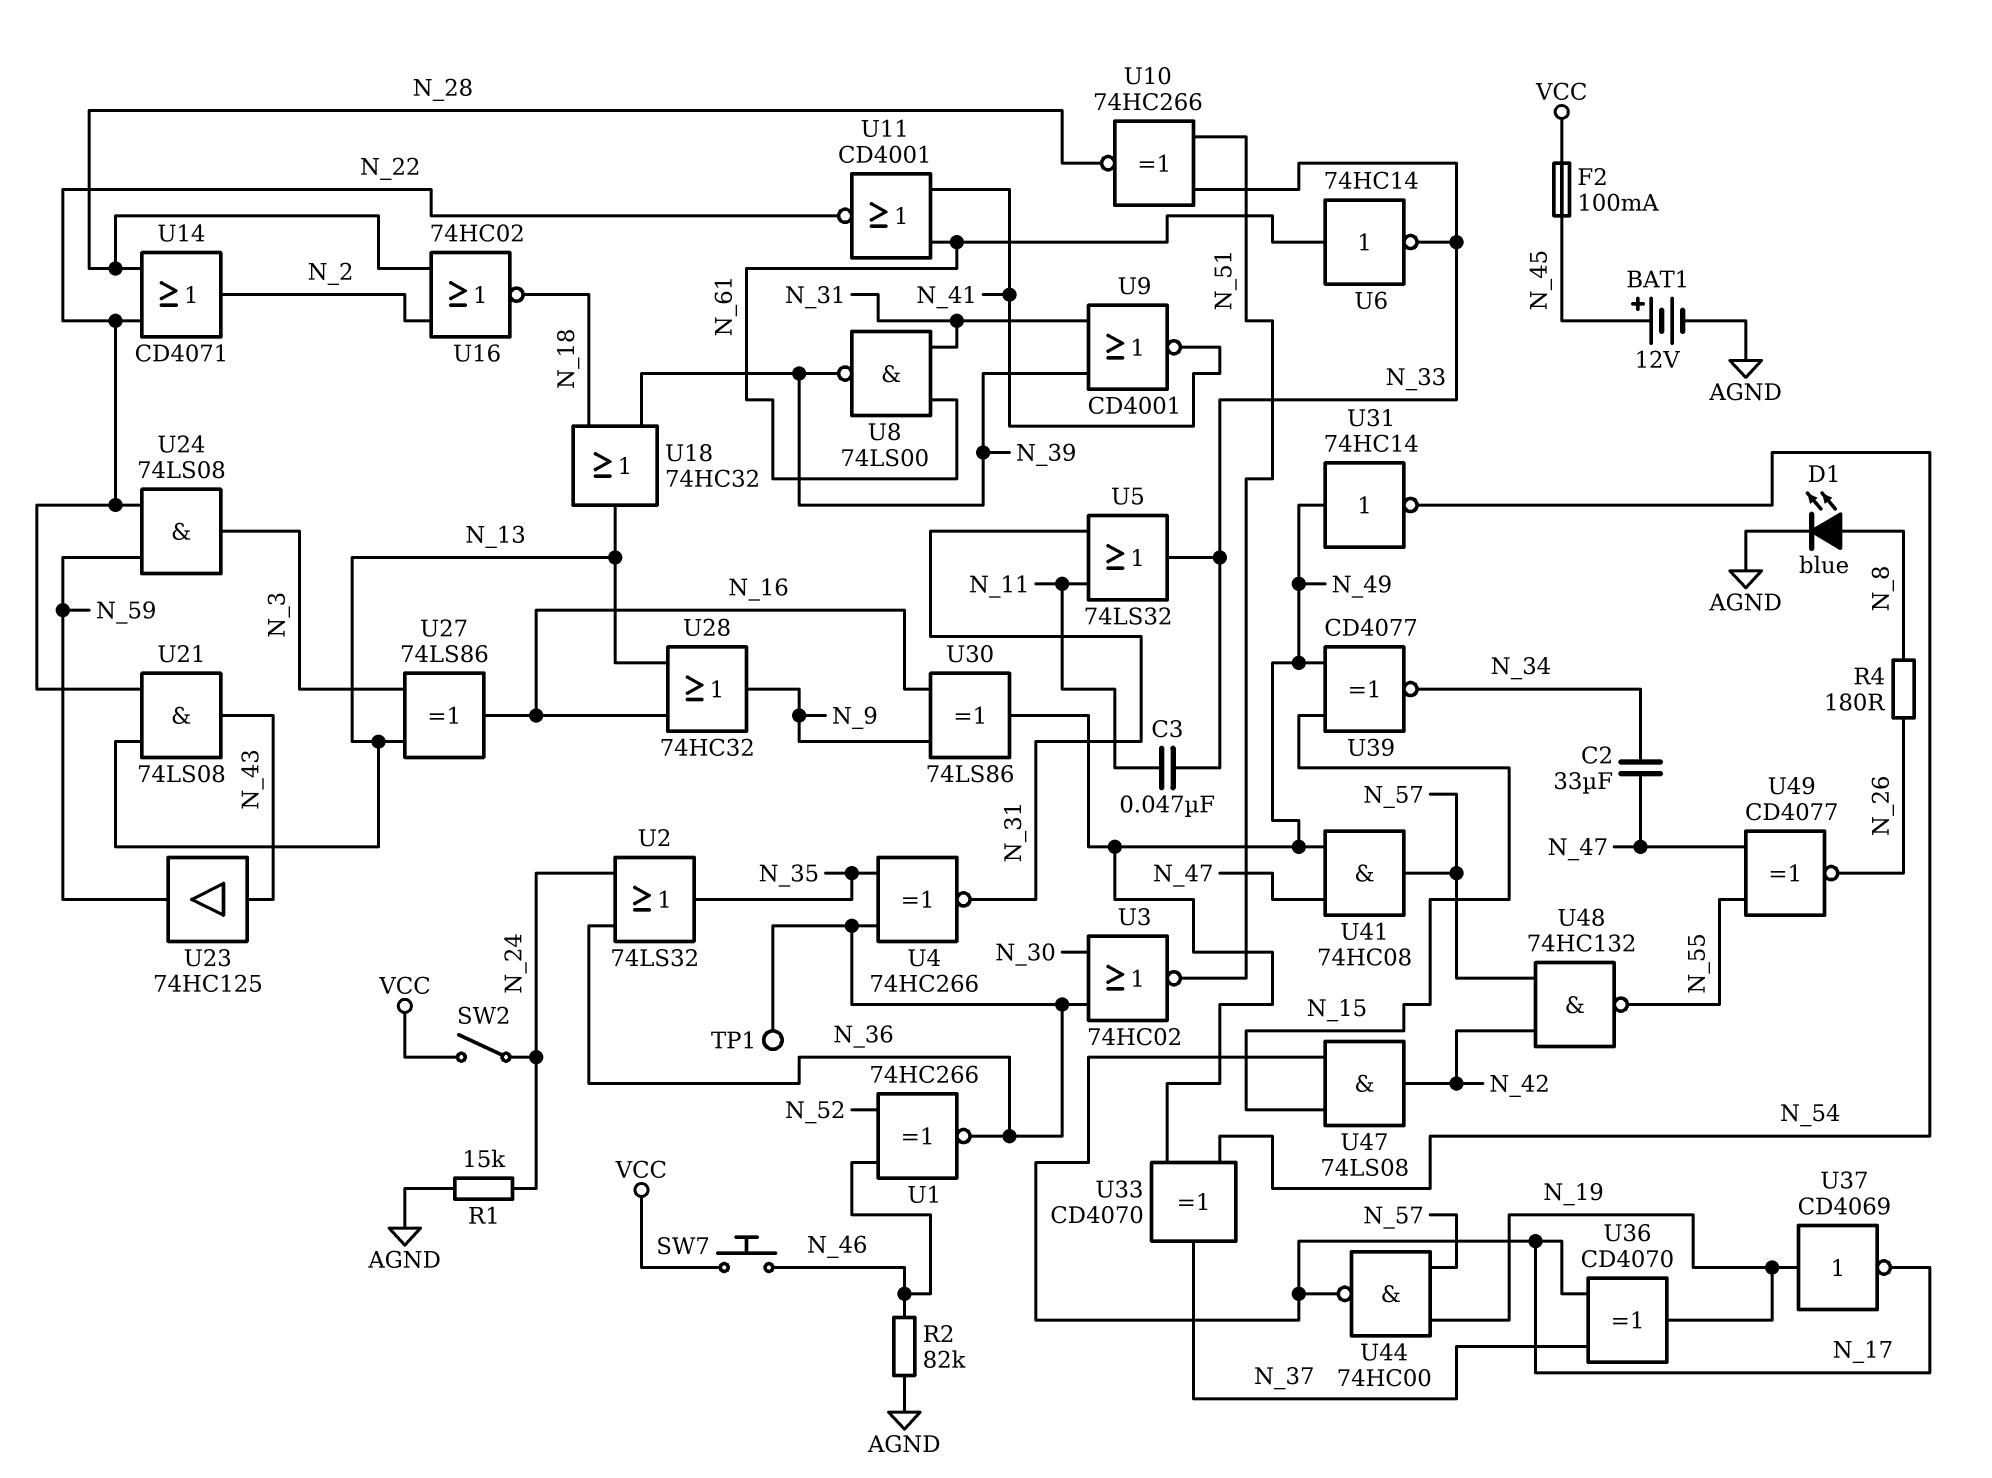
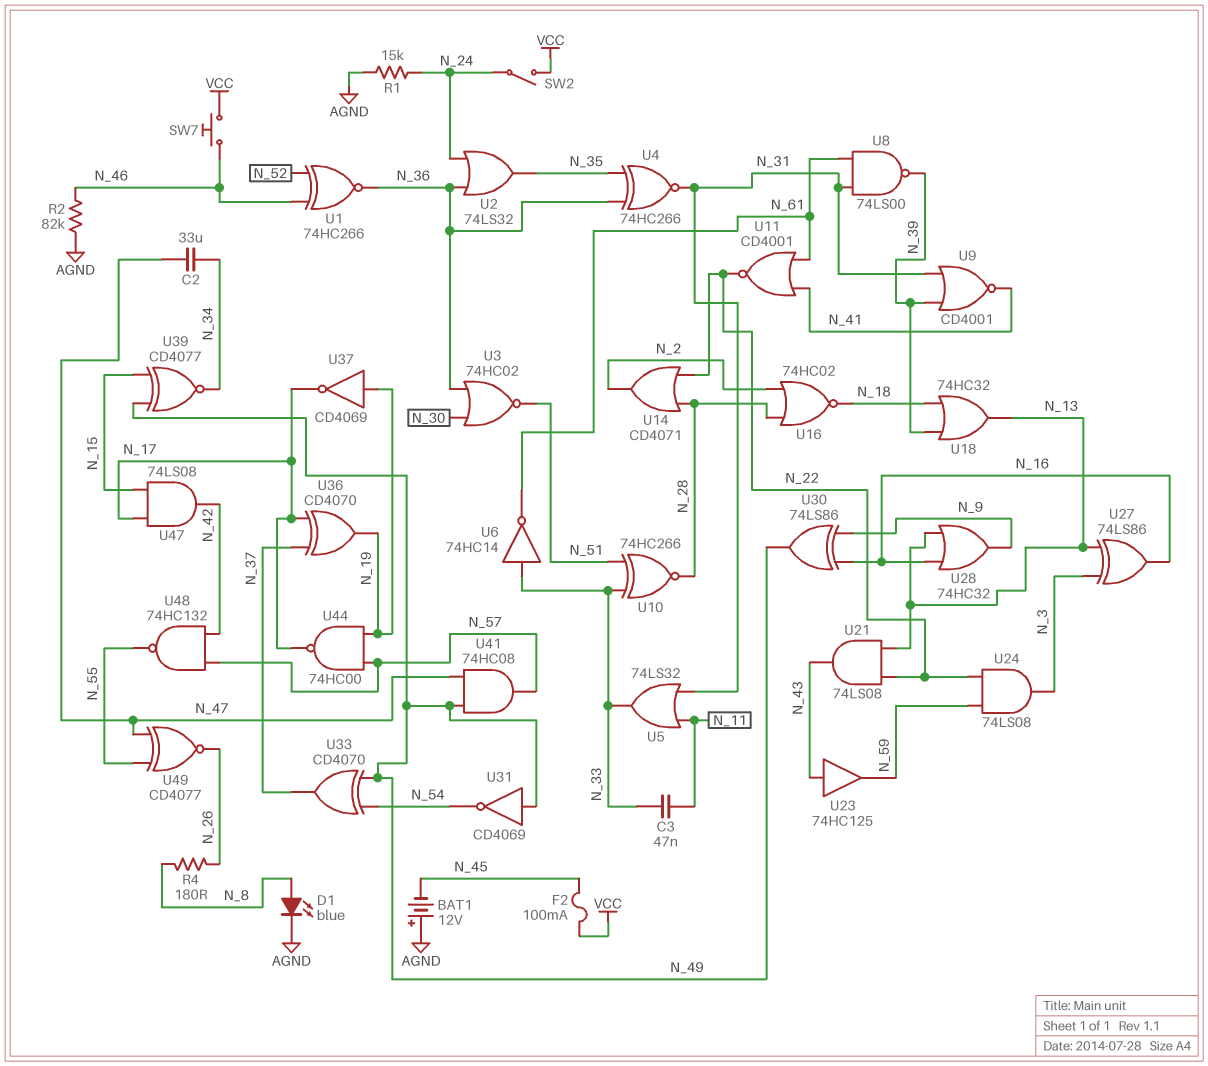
BAT1: 12V (plus N_45, minus AGND) -> 12V (plus AGND, minus N_45)
TP1: test point (N_36) -> none
U6: NOT 74HC14 (in N_61, out N_33) -> NOT 74HC14 (in N_33, out N_61)
U31: NOT 74HC14 (in N_49, out N_54) -> NOT CD4069 (in N_49, out N_54)

